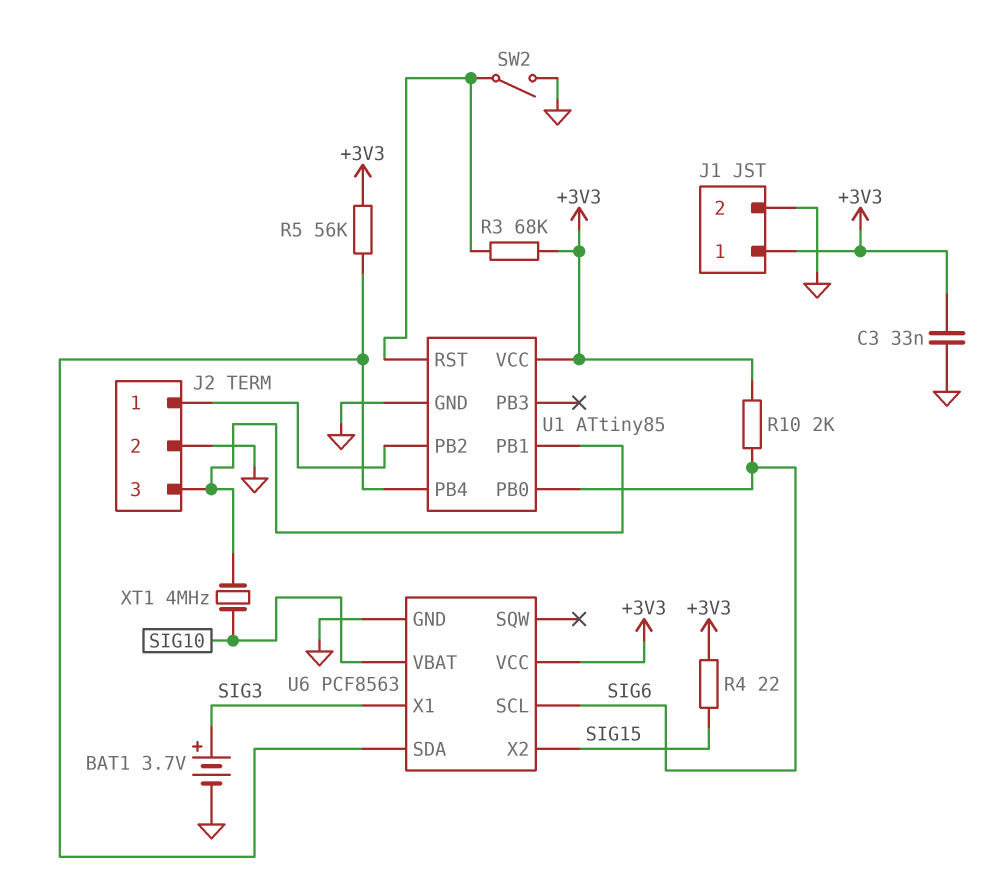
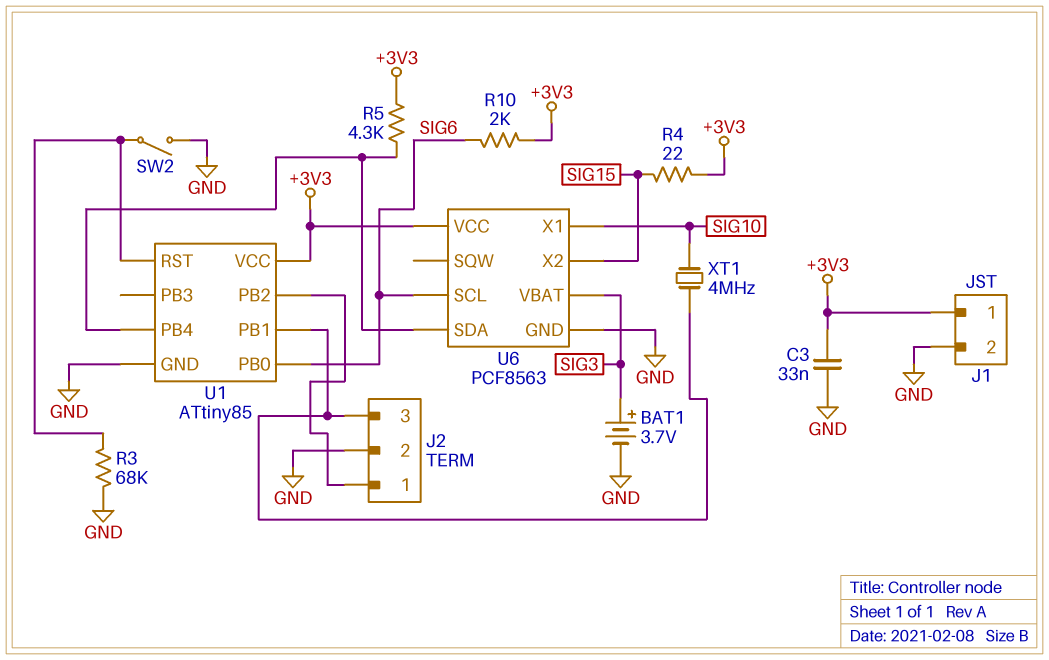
R3: 68k (+3V3, U1/RST) -> 68k (GND, U1/RST)
R5: 56k (+3V3, U1/PB4) -> 4.3k (+3V3, U1/PB4)
U6 pin VBAT: SIG10 -> SIG3
U6 pin X1: SIG3 -> SIG10

